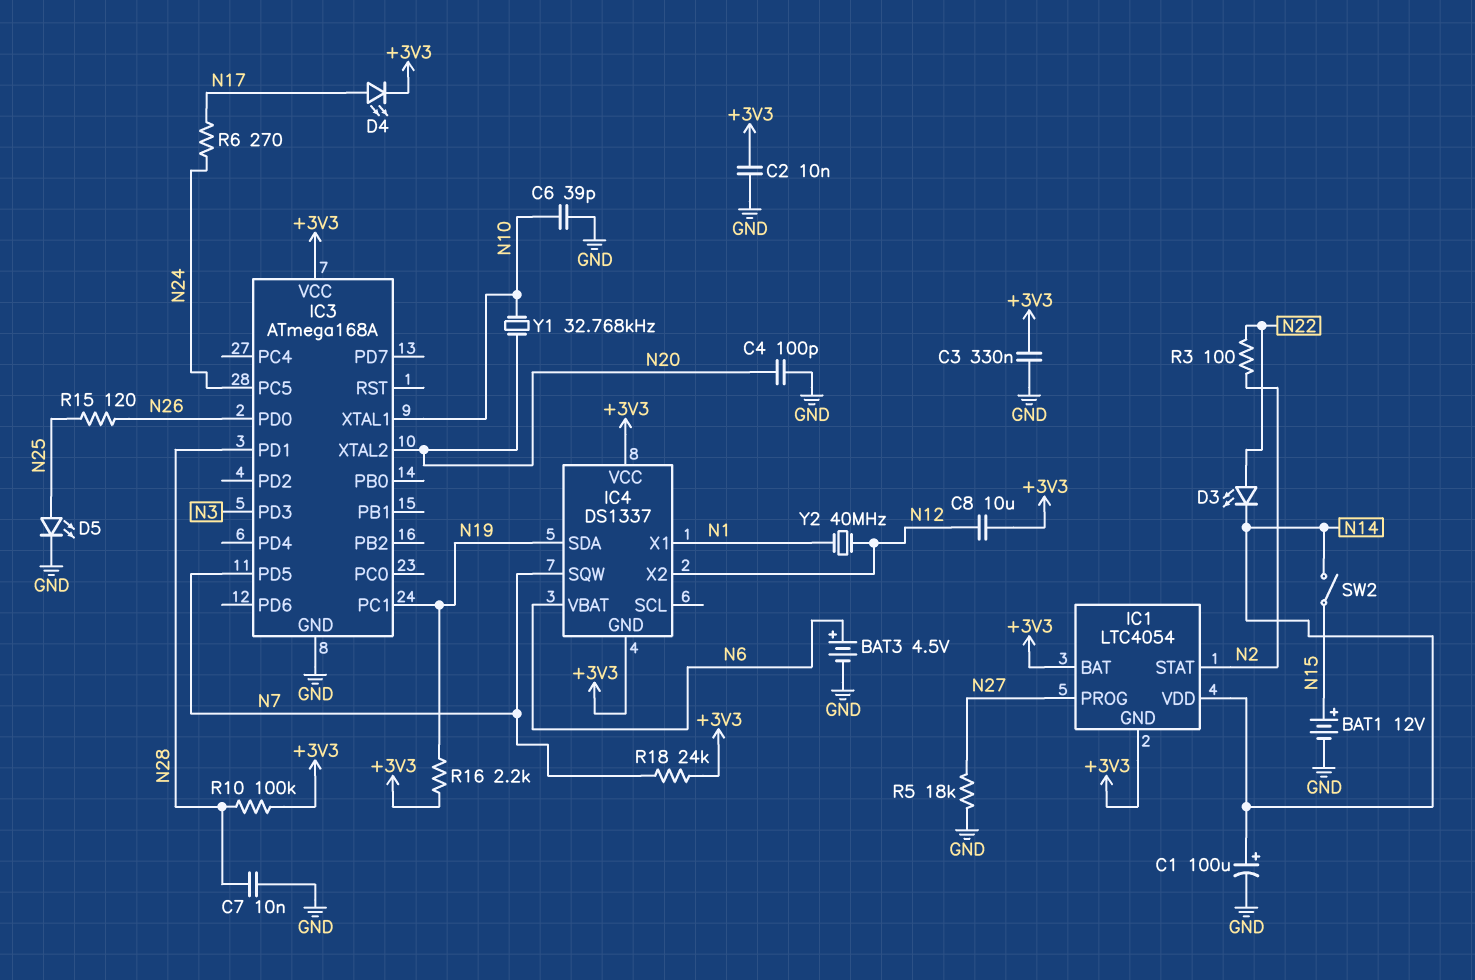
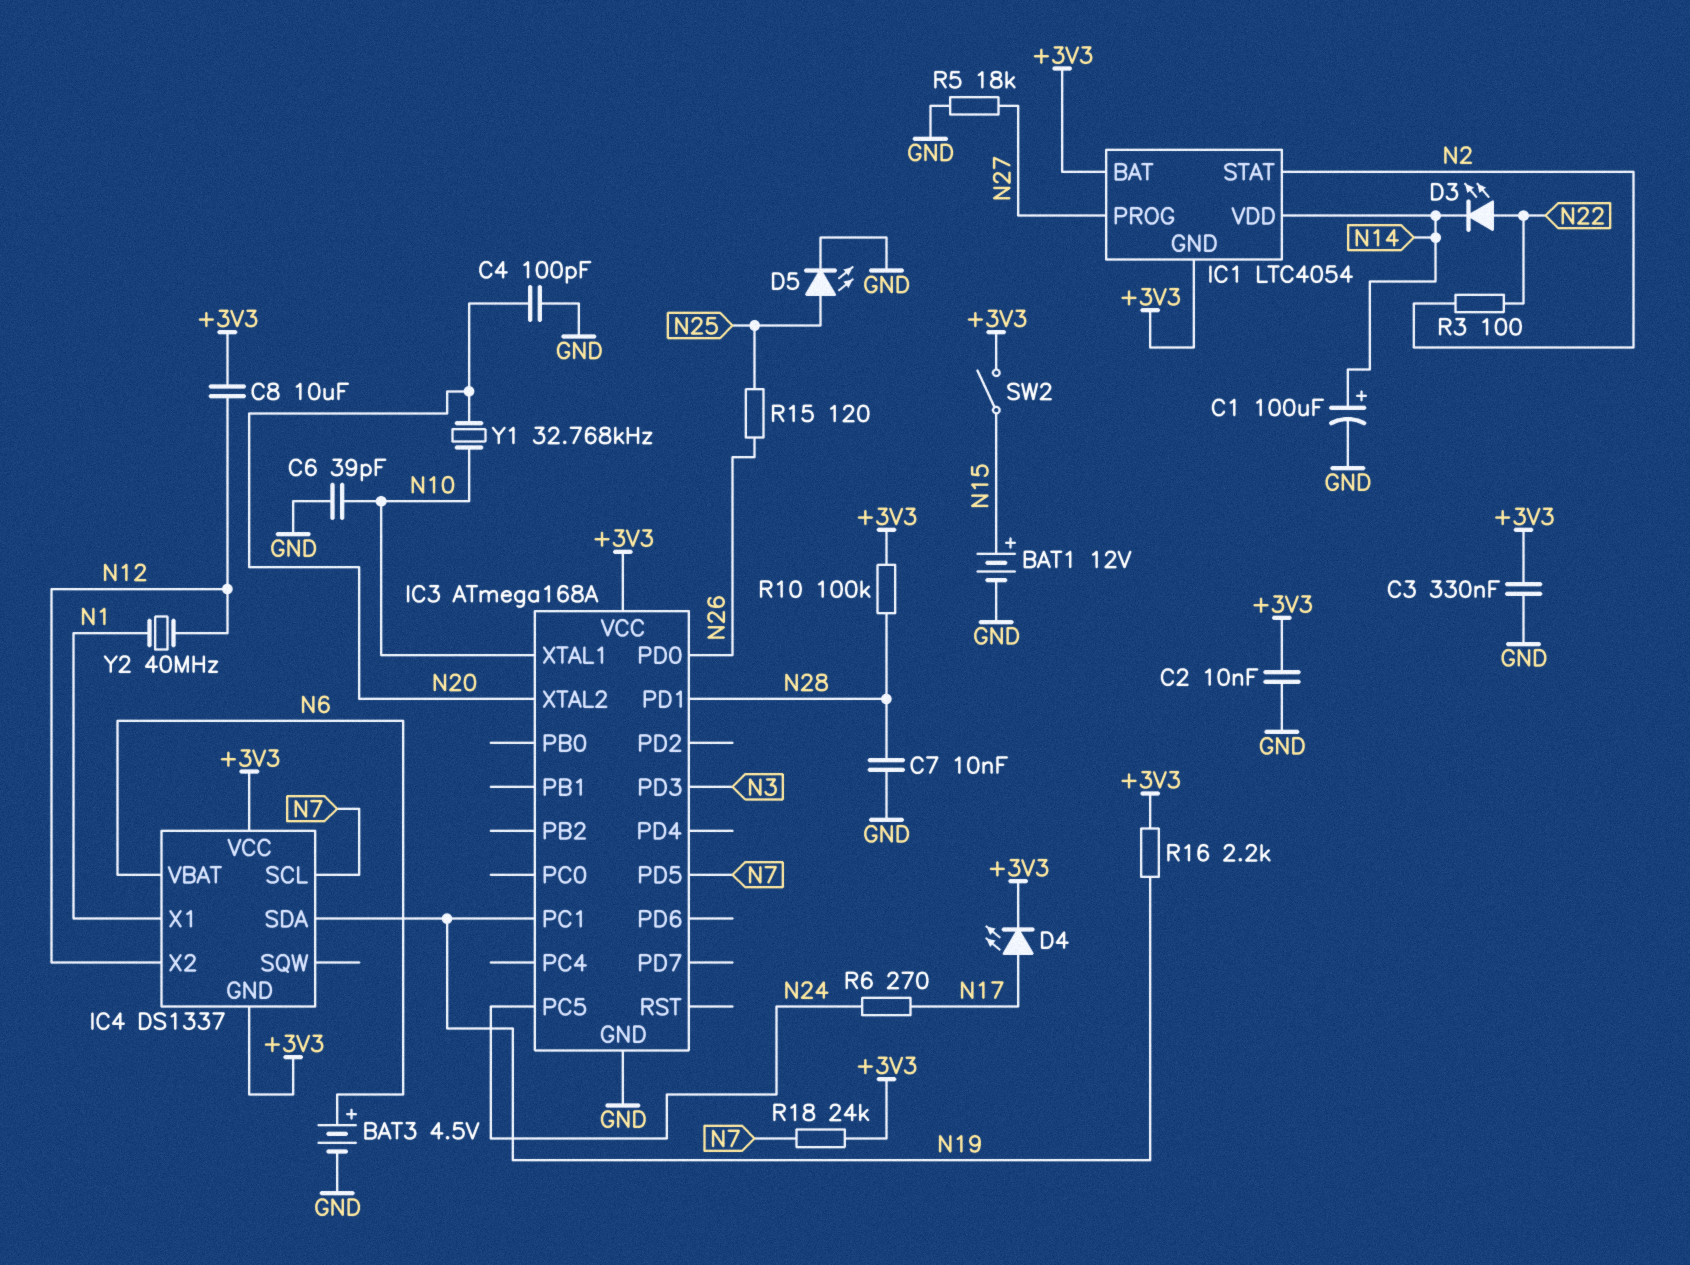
IC4 pin SCL: none -> N7
IC4 pin SQW: N7 -> none
SW2: switch (N14, N15) -> switch (+3V3, N15)

